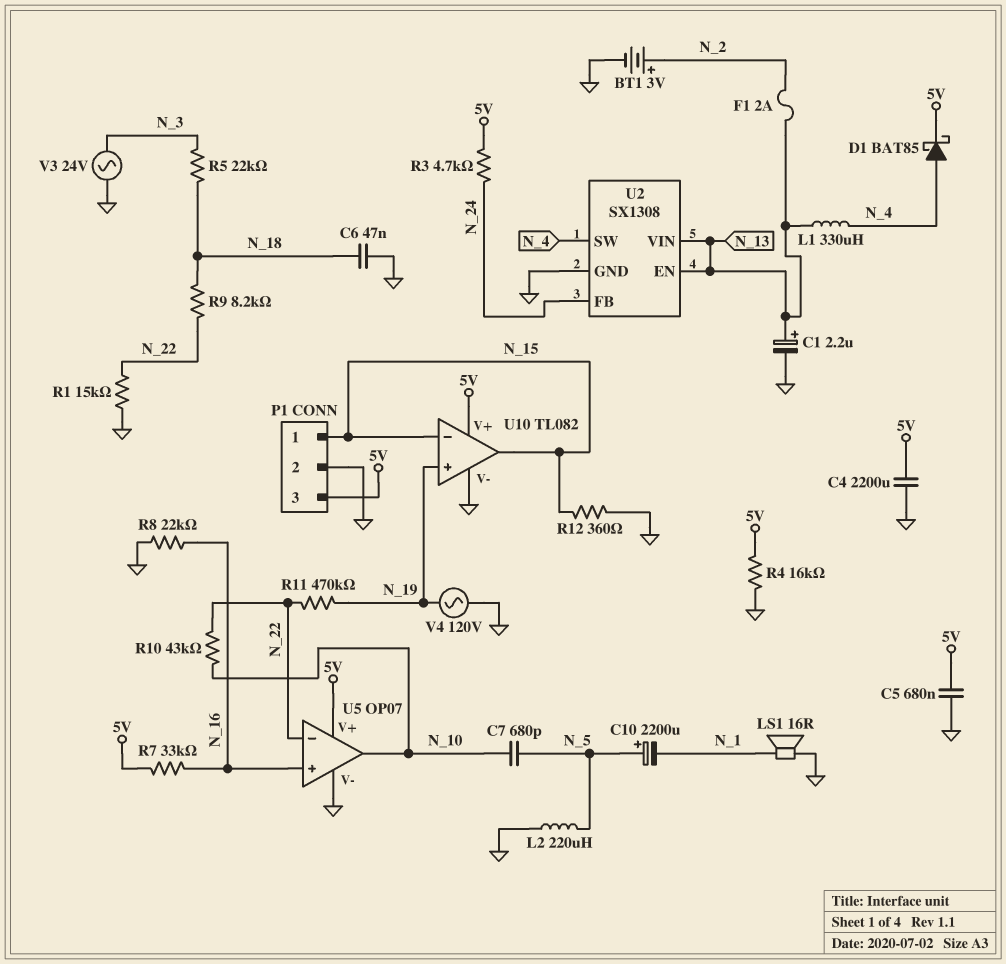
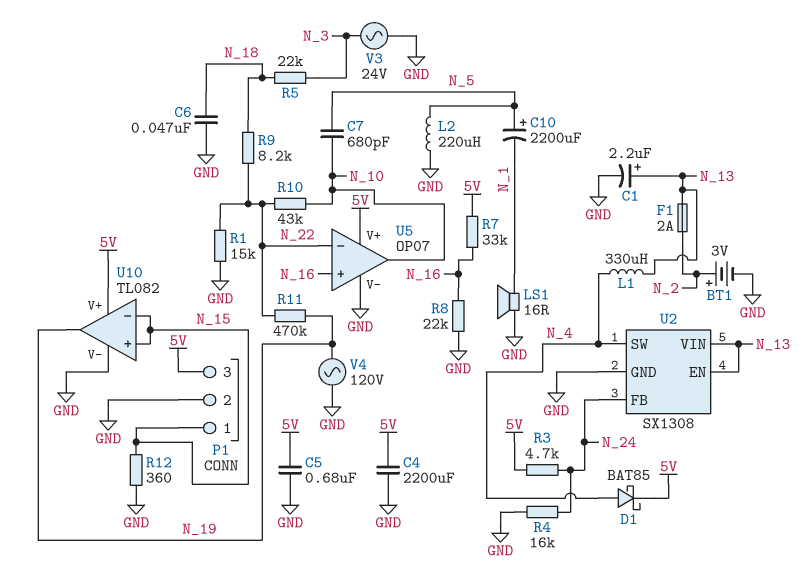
R4: 16k (5V, GND) -> 16k (GND, N_24)
U10 pin in+: N_19 -> N_15
U10 pin out: N_15 -> N_19

